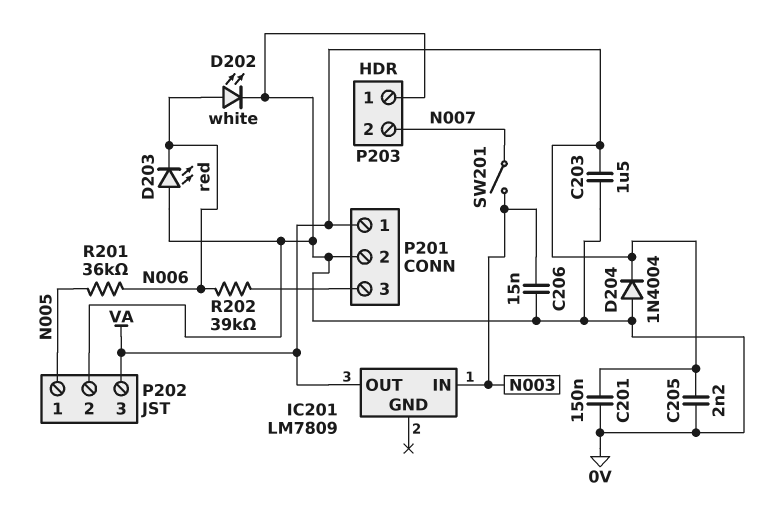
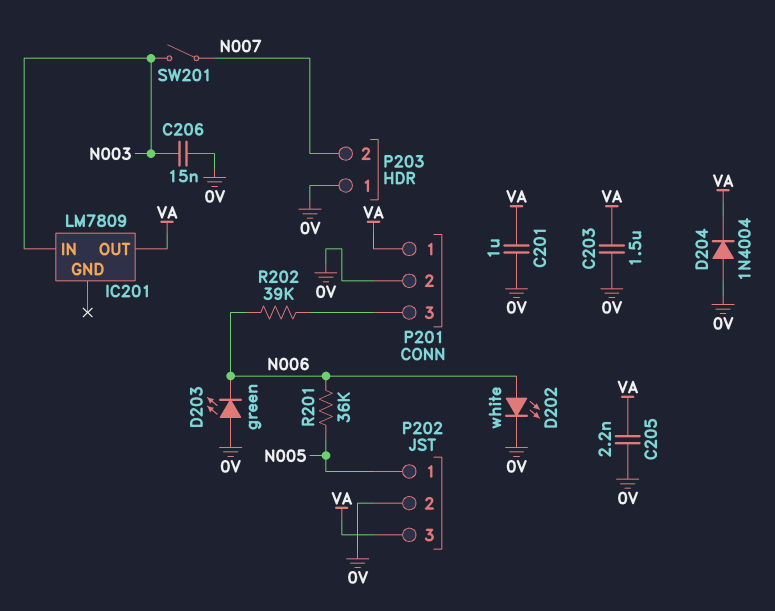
C201: 150nF (0V, VA) -> 1uF (0V, VA)
D203: LED red (A 0V, K N006) -> LED green (A 0V, K N006)

